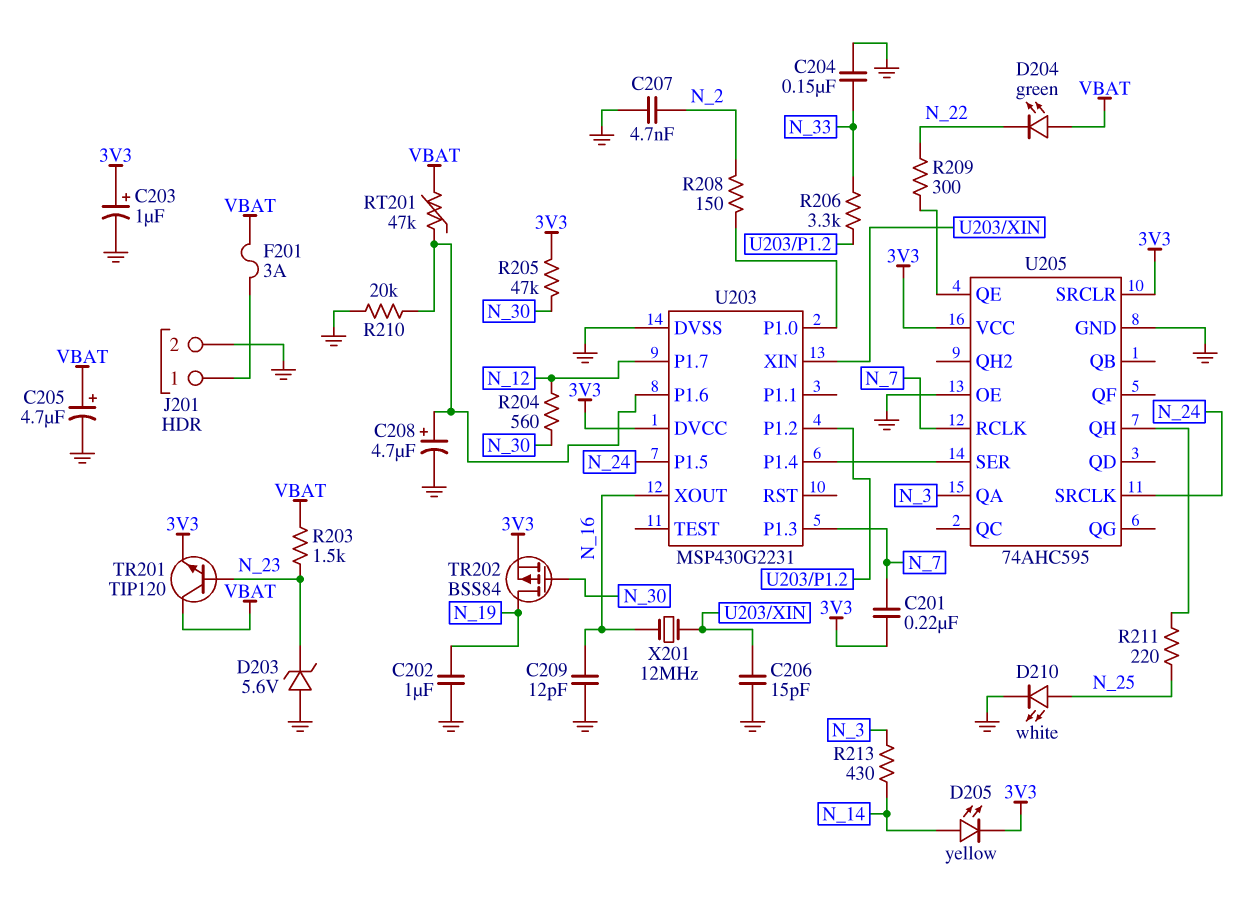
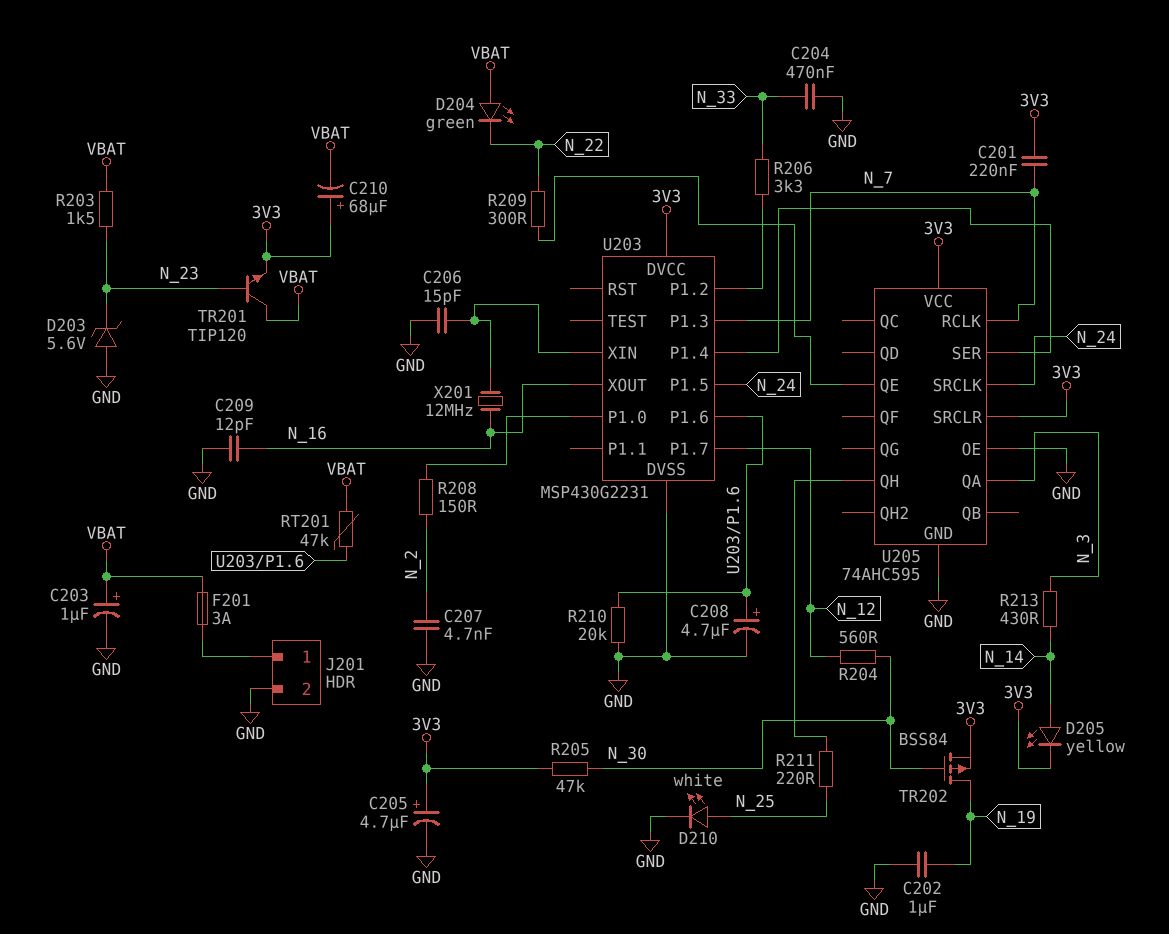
C203: 1uF (plus 3V3, minus GND) -> 1uF (plus VBAT, minus GND)
C204: 150nF (GND, N_33) -> 470nF (GND, N_33)
C205: 4.7uF (plus VBAT, minus GND) -> 4.7uF (plus 3V3, minus GND)
C210: none -> 68uF (plus 3V3, minus VBAT)

